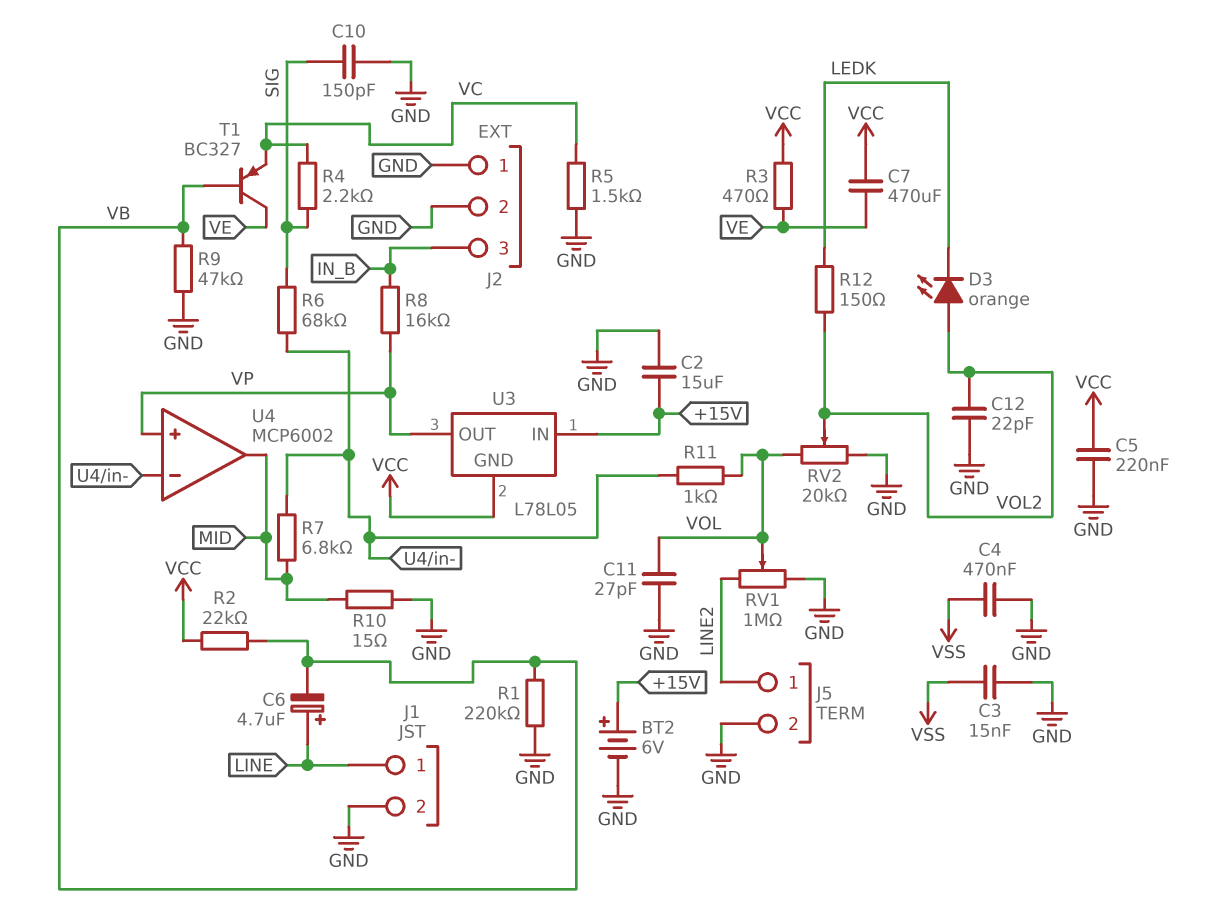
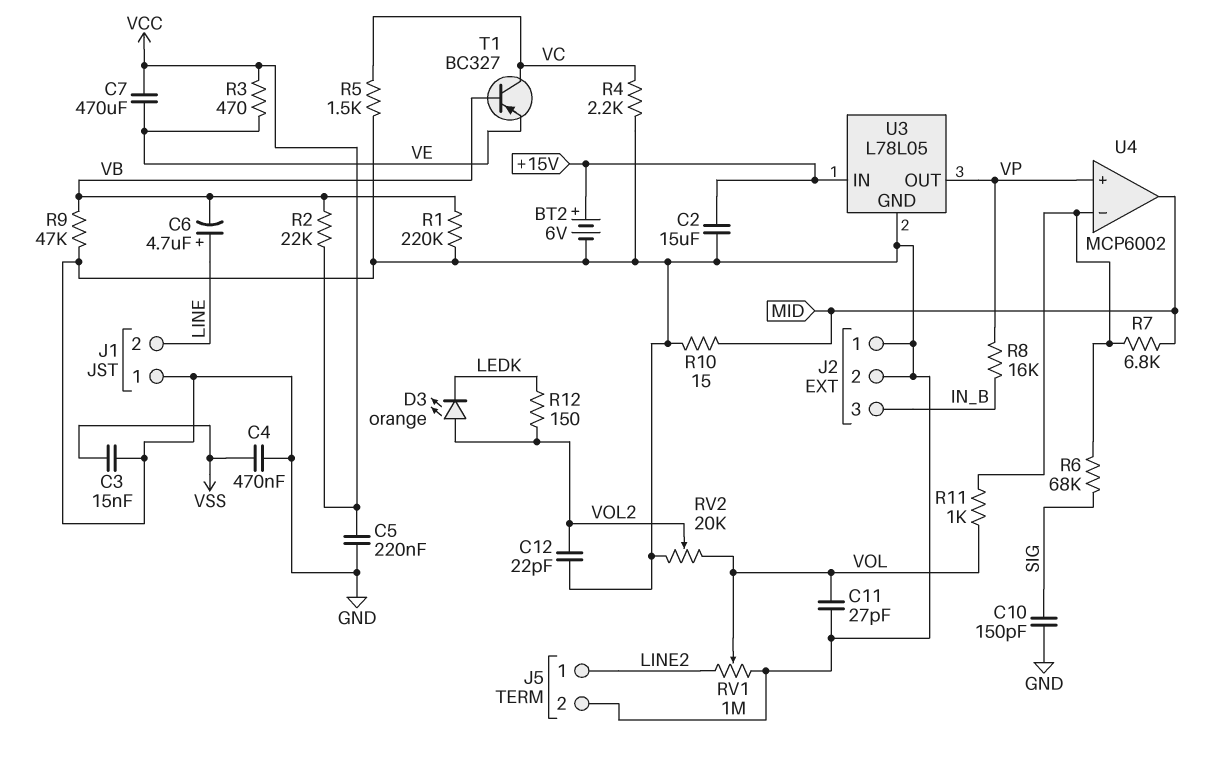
J1 pin 1: LINE -> GND
J1 pin 2: GND -> LINE
R4: 2.2k (SIG, VC) -> 2.2k (GND, VC)
T1: PNP BC327 (B VB, C VE, E VC) -> PNP BC327 (B VB, C VC, E VE)
U3 pin GND: VCC -> GND

